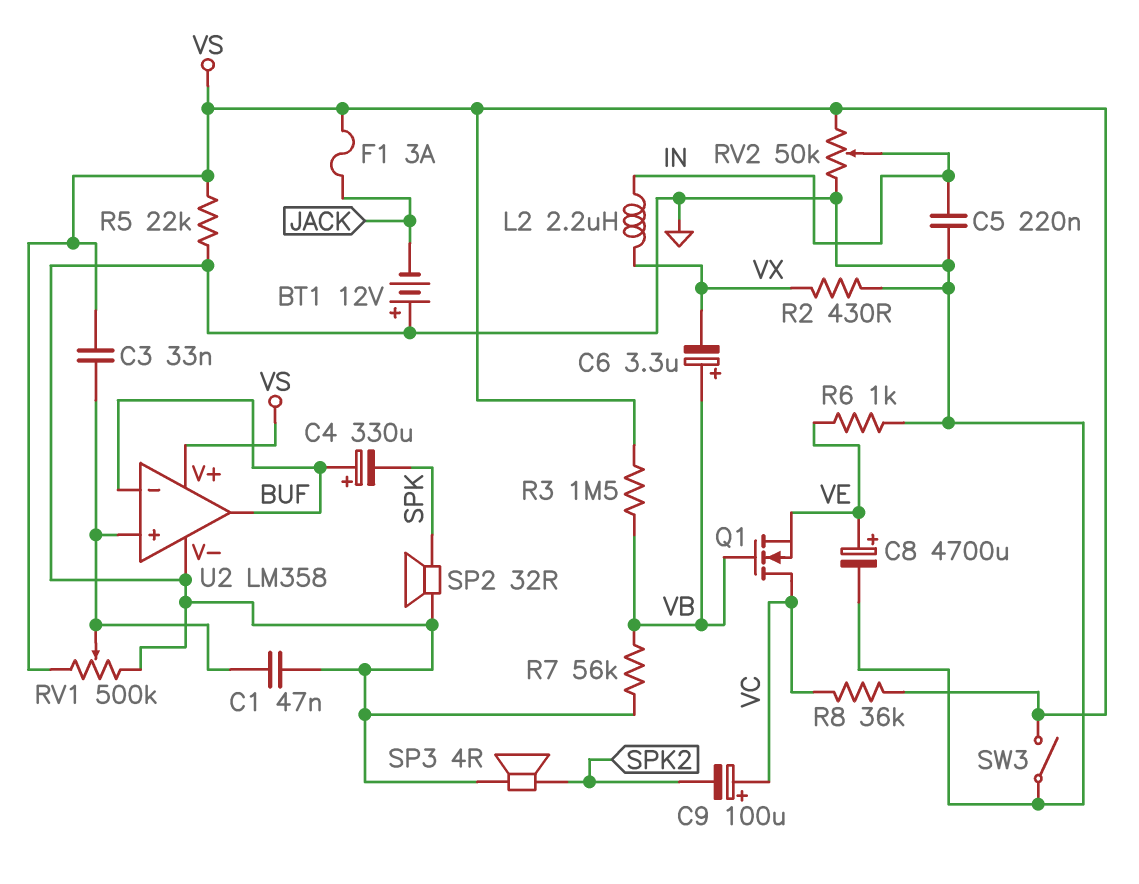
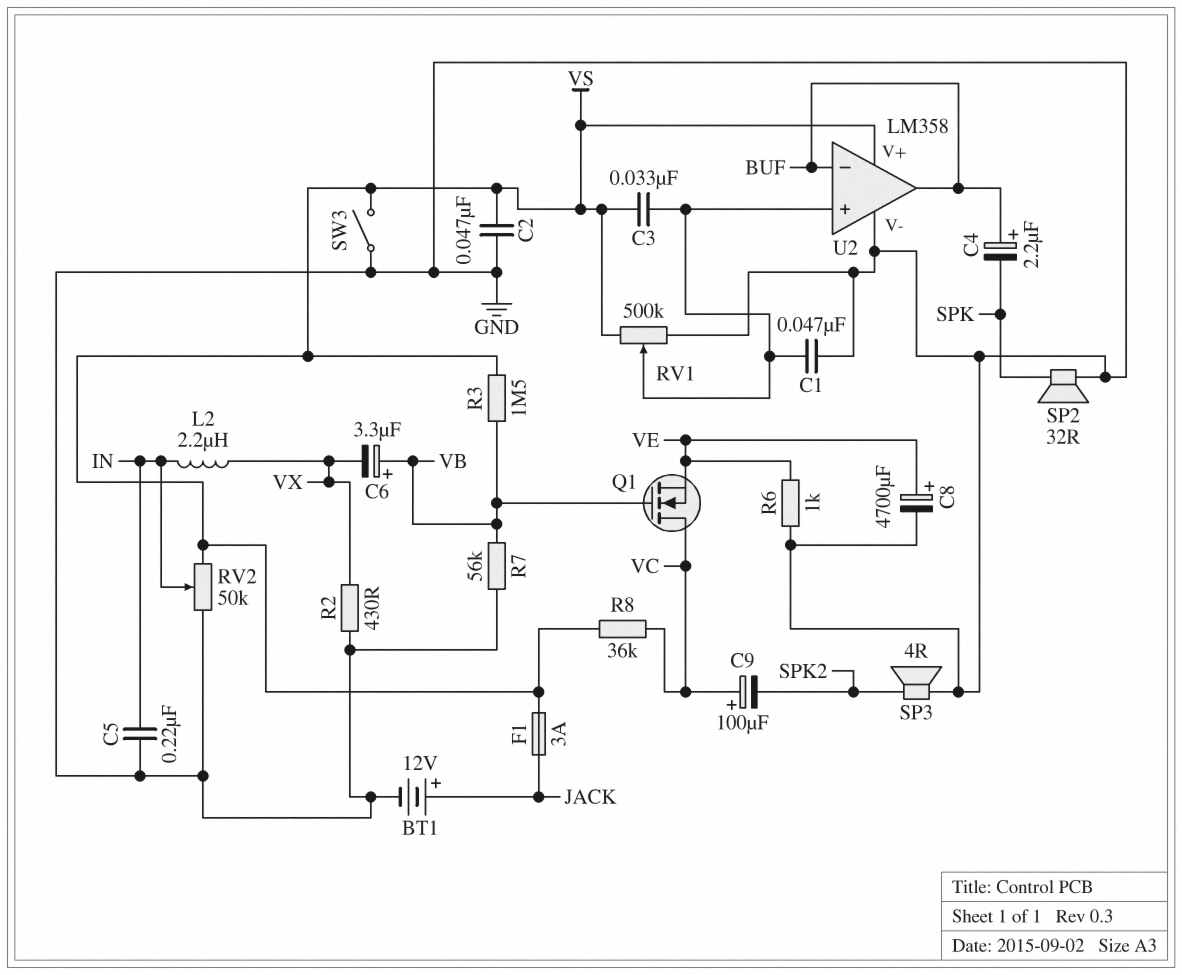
BT1: 12V (plus GND, minus JACK) -> 12V (plus JACK, minus GND)
C2: none -> 47nF (GND, VS)
C4: 330uF (plus BUF, minus SPK) -> 2.2uF (plus BUF, minus SPK)
R5: 22k (GND, VS) -> none

